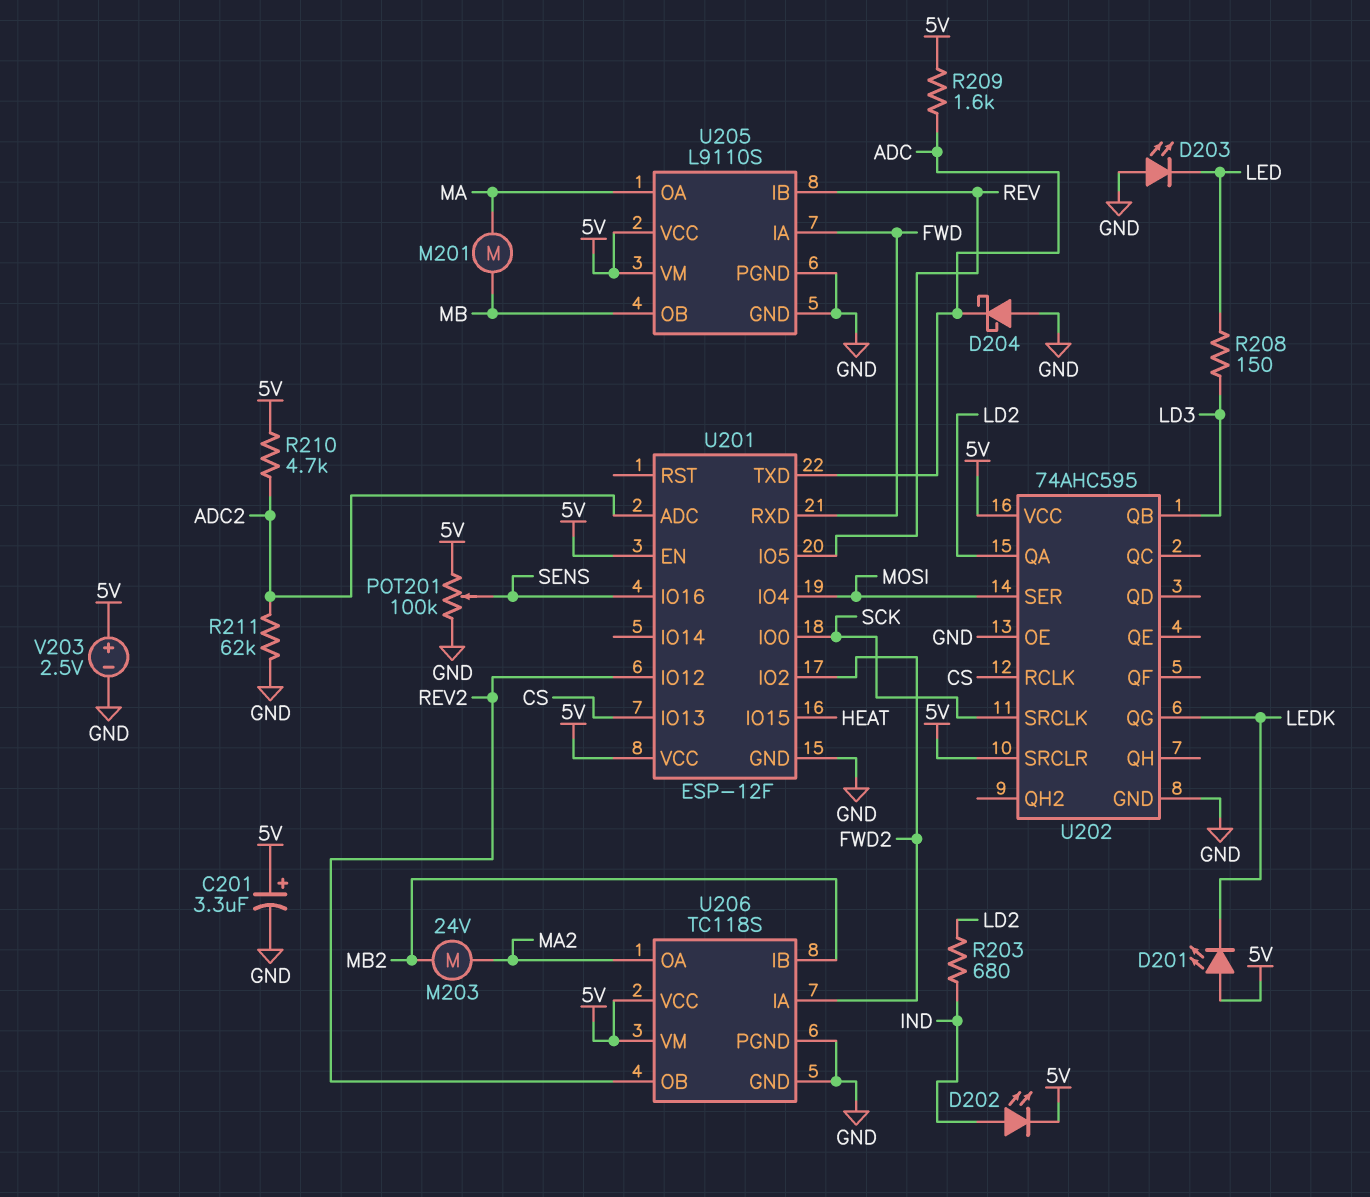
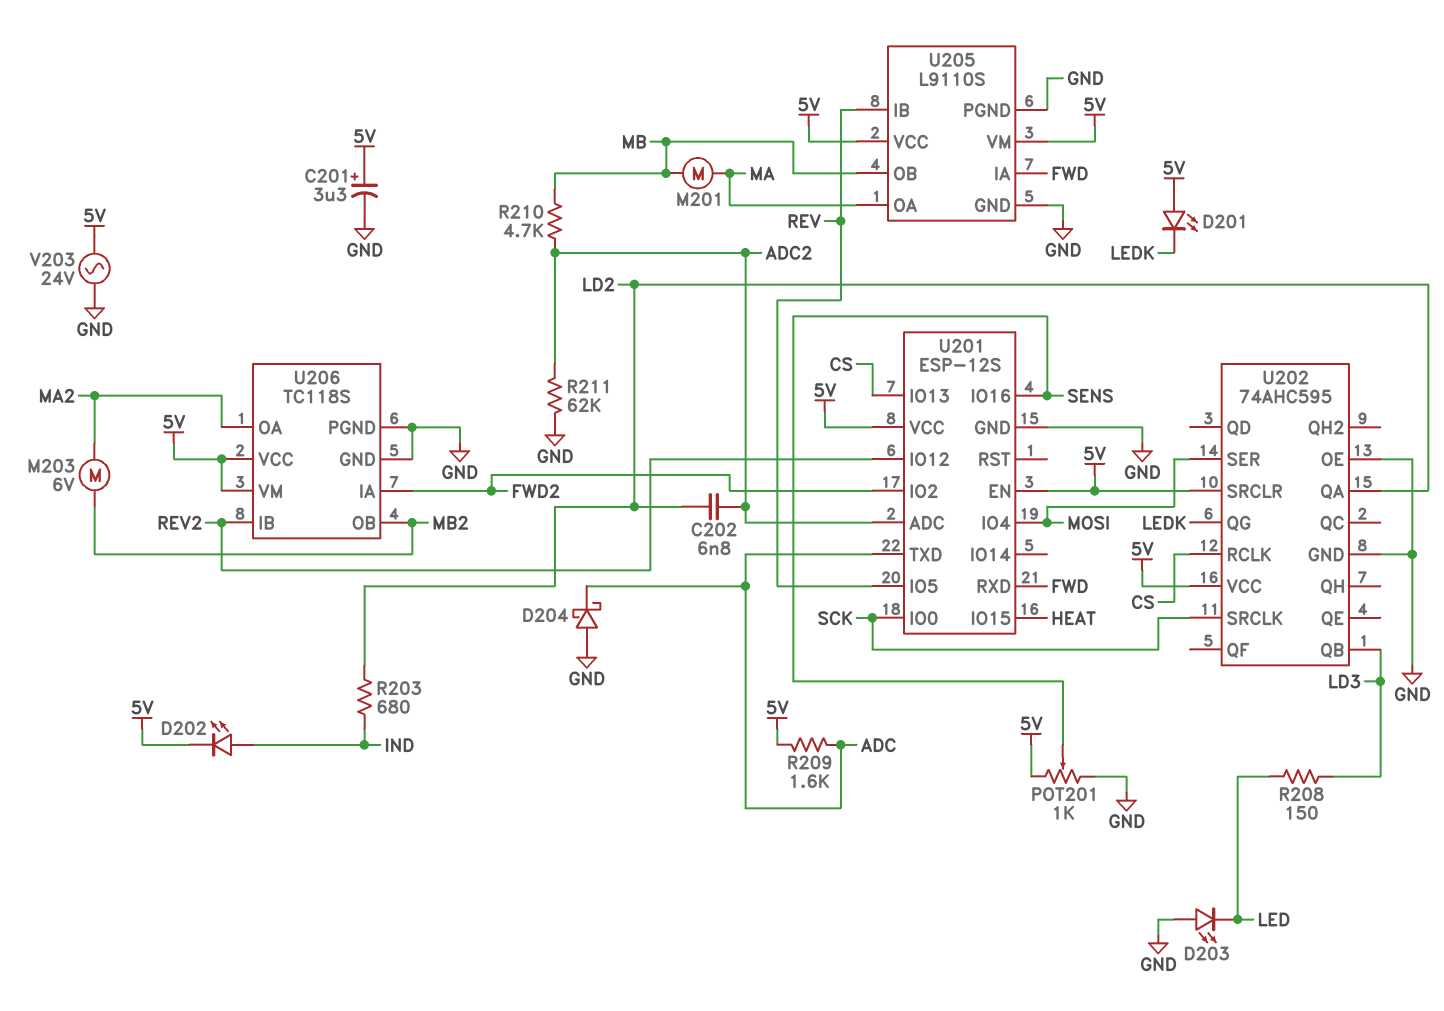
C202: none -> 6.8nF (ADC2, LD2)
M203: motor 24V (MA2, MB2) -> motor 6V (MA2, MB2)
POT201: 100k (5V, GND, wiper SENS) -> 1k (5V, GND, wiper SENS)
R210: 4.7k (5V, ADC2) -> 4.7k (ADC2, MB)
U201: ESP-12F -> ESP-12S
U206 pin IB: MB2 -> REV2
U206 pin OB: REV2 -> MB2
V203: 2.5V (plus 5V, minus GND) -> AC 24V (5V, GND)

